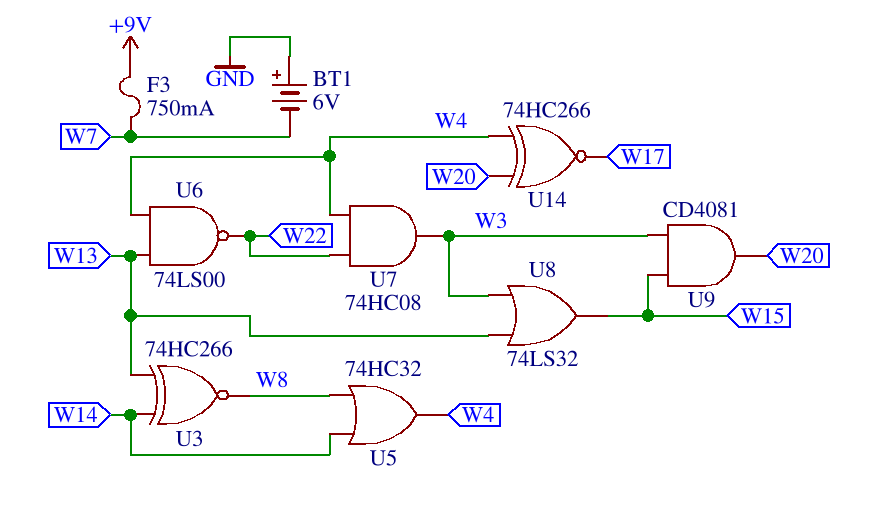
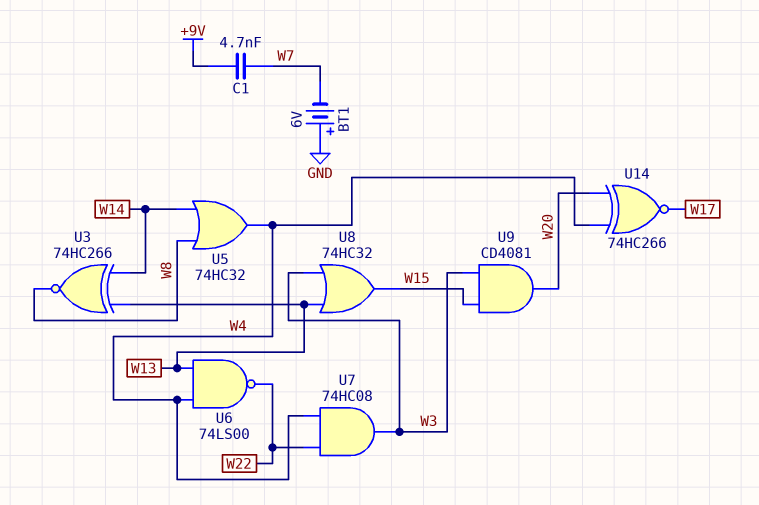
C1: none -> 4.7nF (+9V, W7)
F3: 750mA (+9V, W7) -> none
U8: OR 74LS32 (in W3, in W13, out W15) -> OR 74HC32 (in W3, in W13, out W15)

